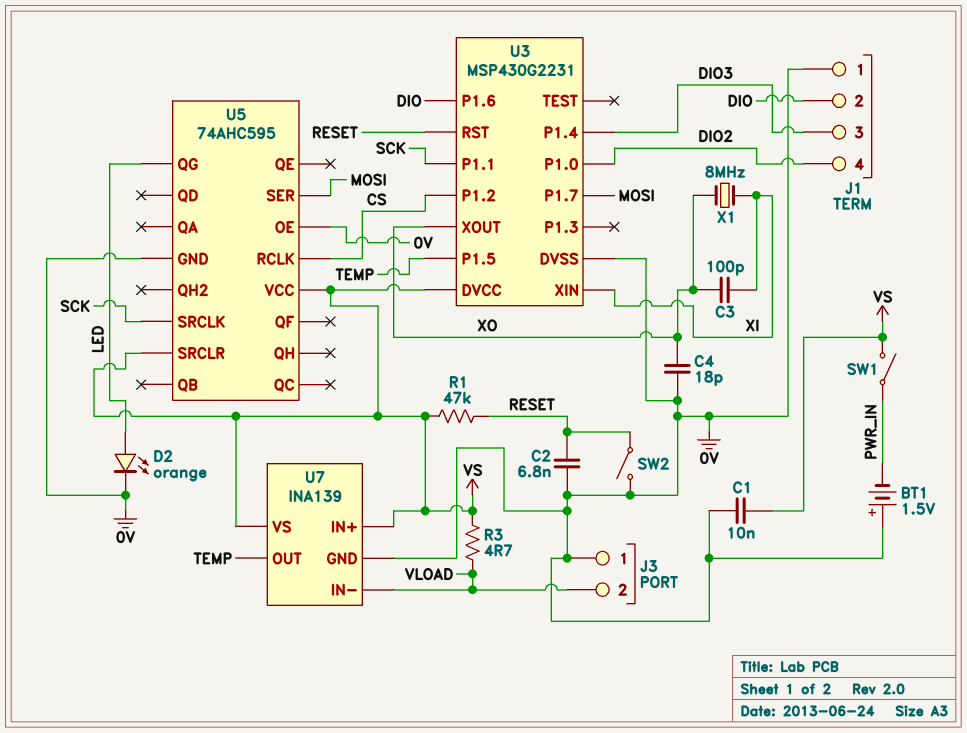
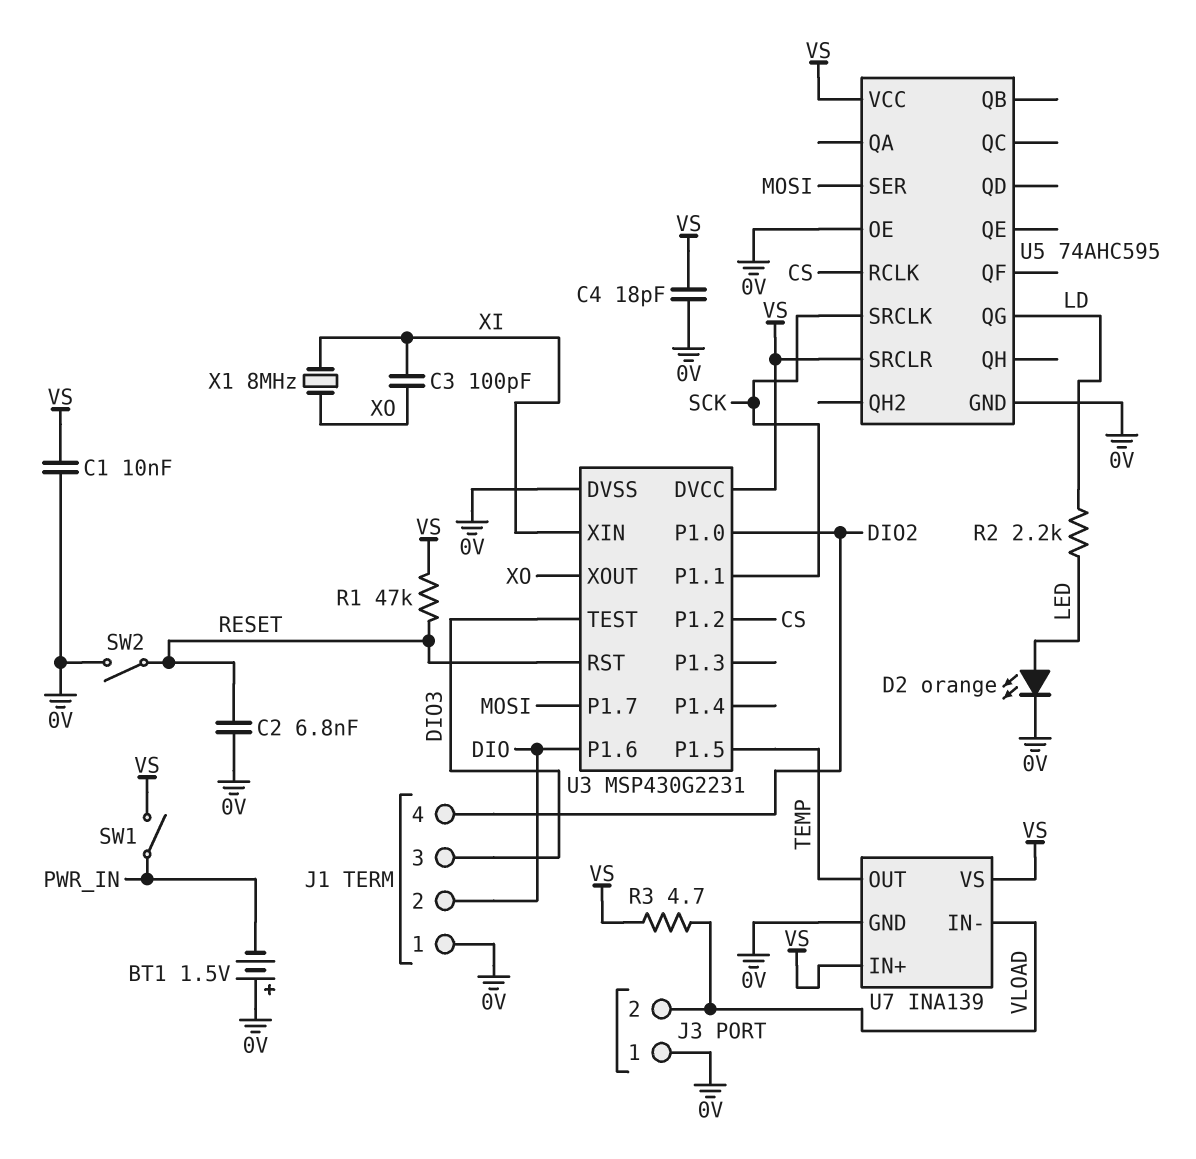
C4: 18pF (0V, XO) -> 18pF (0V, VS)
R2: none -> 2.2k (LD, LED)
U3 pin P1.4: DIO3 -> none
U3 pin TEST: none -> DIO3
U5 pin QG: LED -> LD

